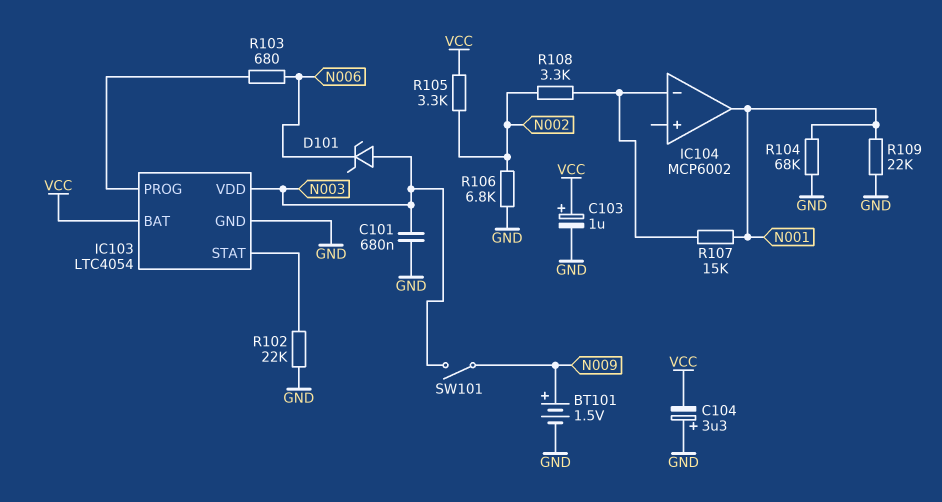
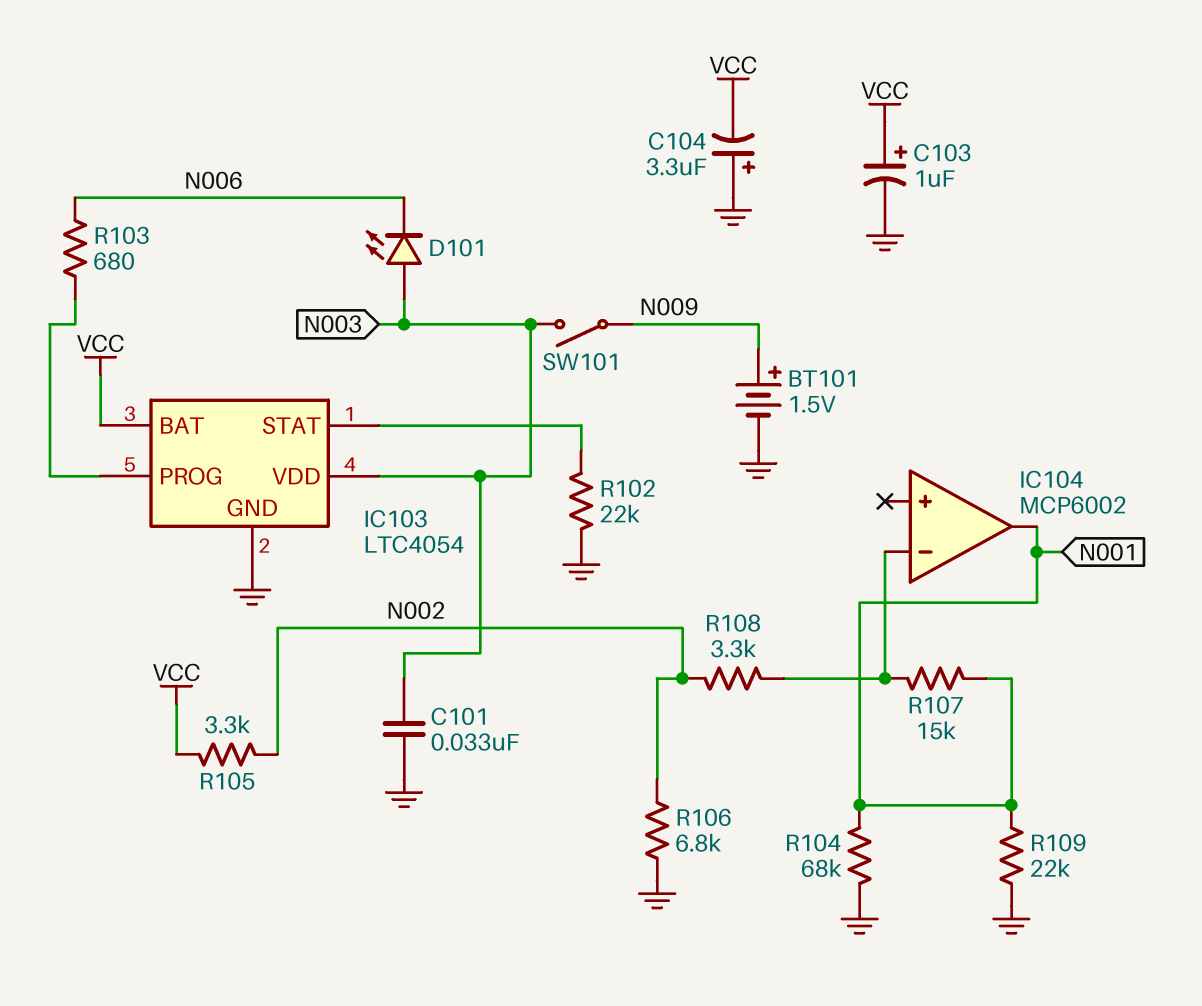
C101: 680nF (GND, N003) -> 33nF (GND, N003)
D101: zener (A N003, K N006) -> LED (A N003, K N006)

